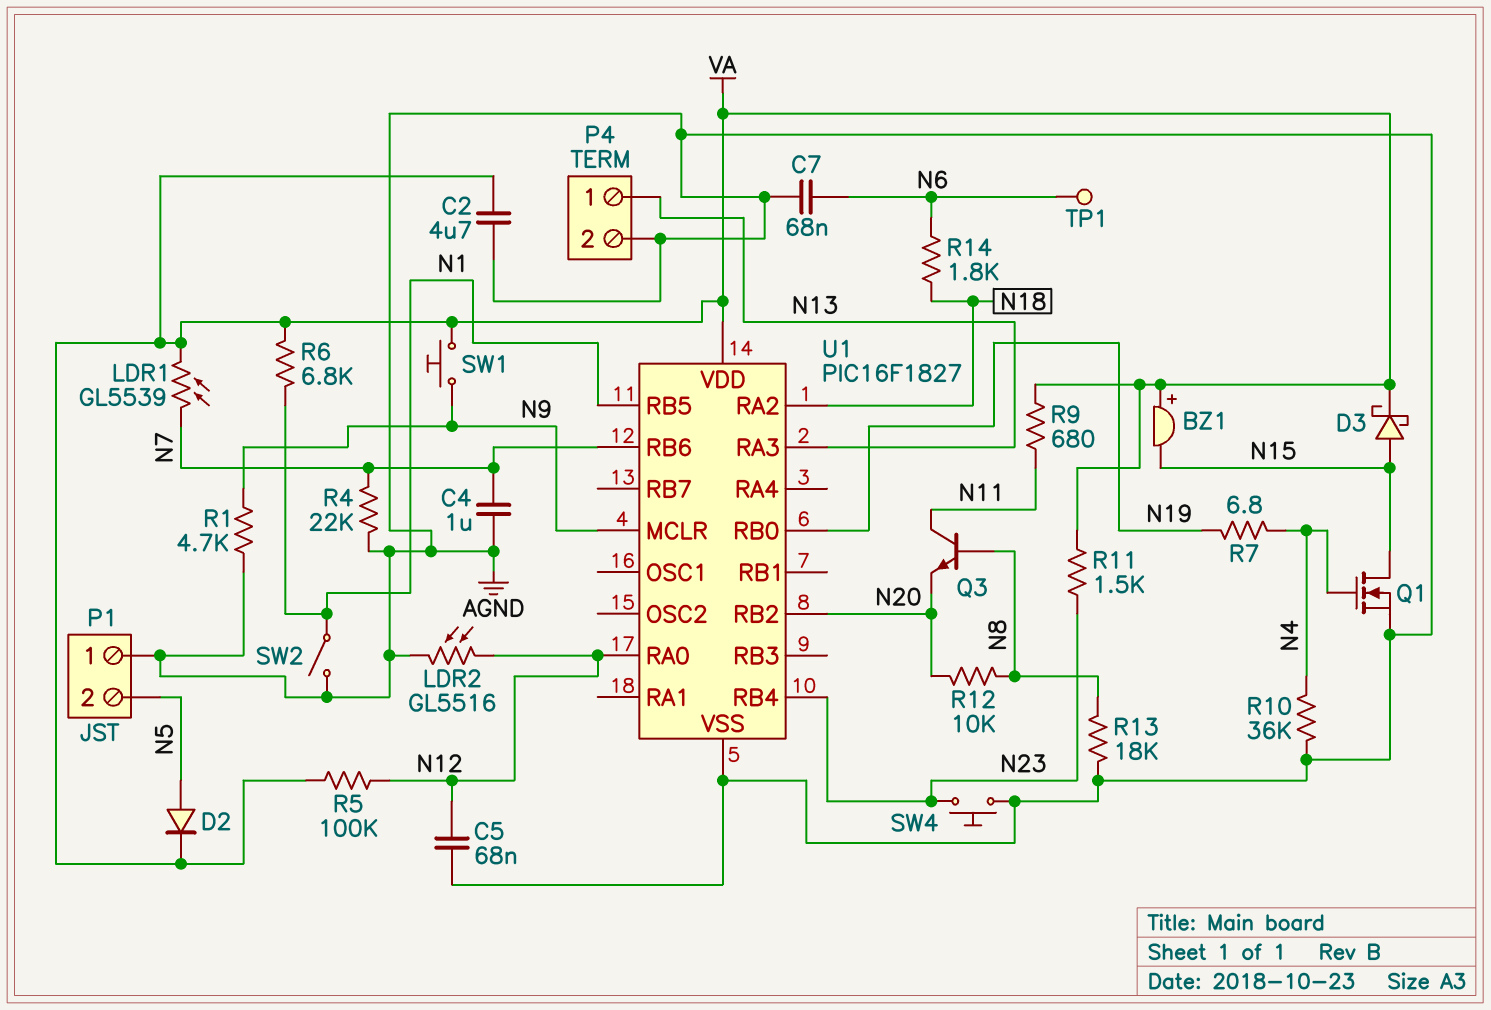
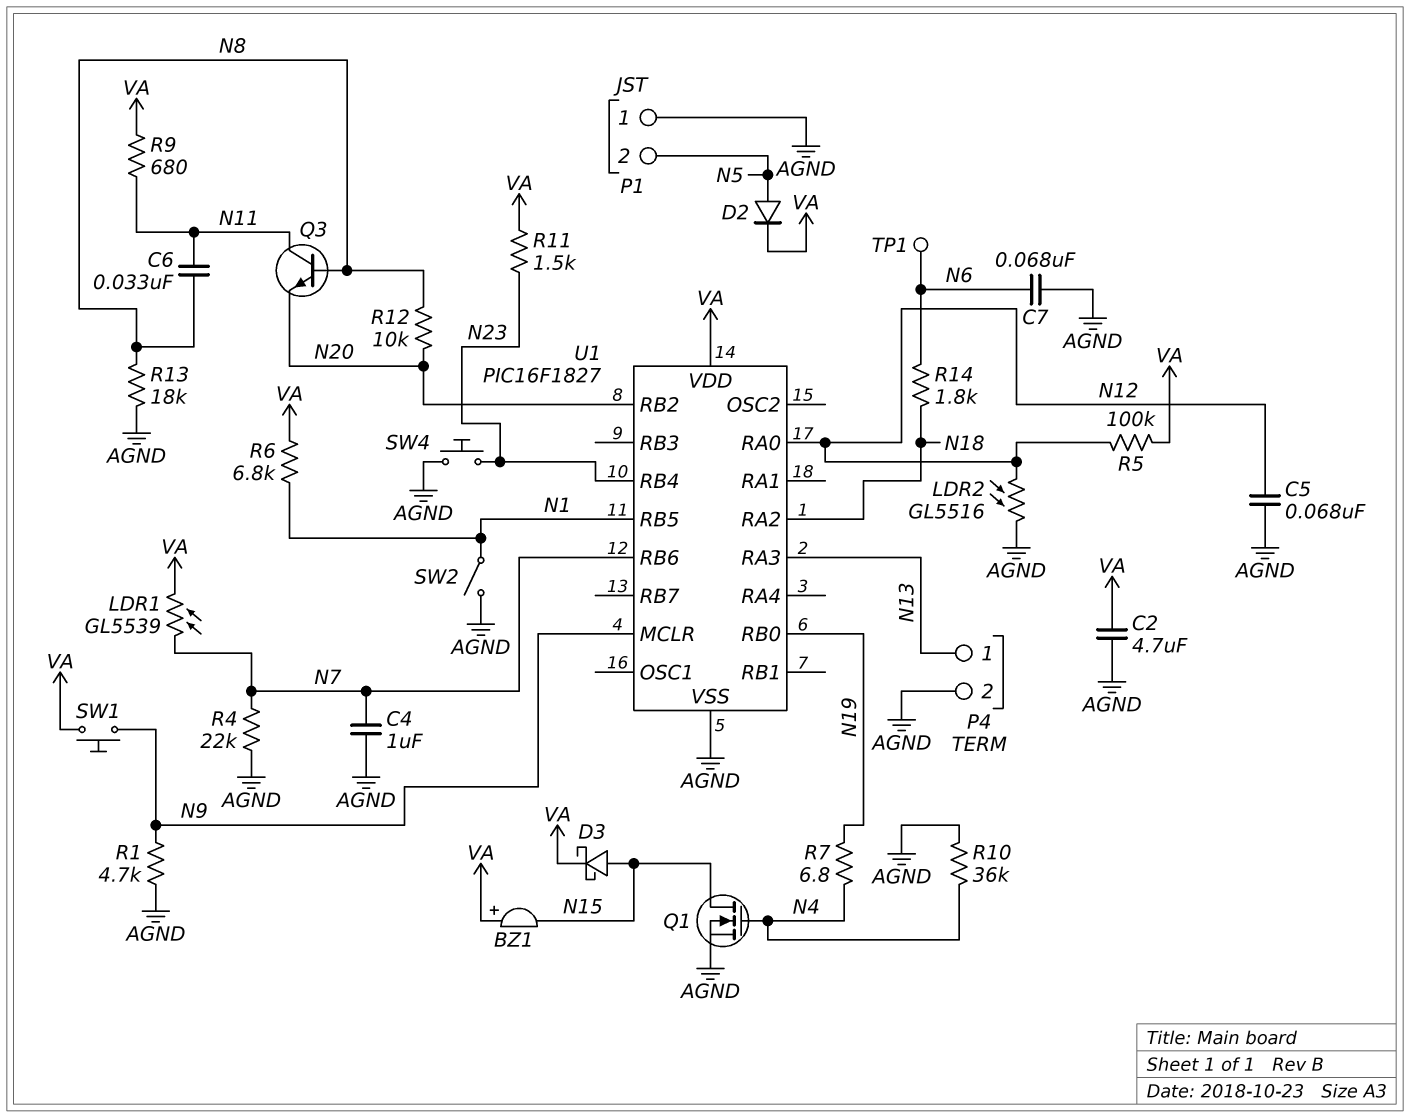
C6: none -> 33nF (N8, N11)

